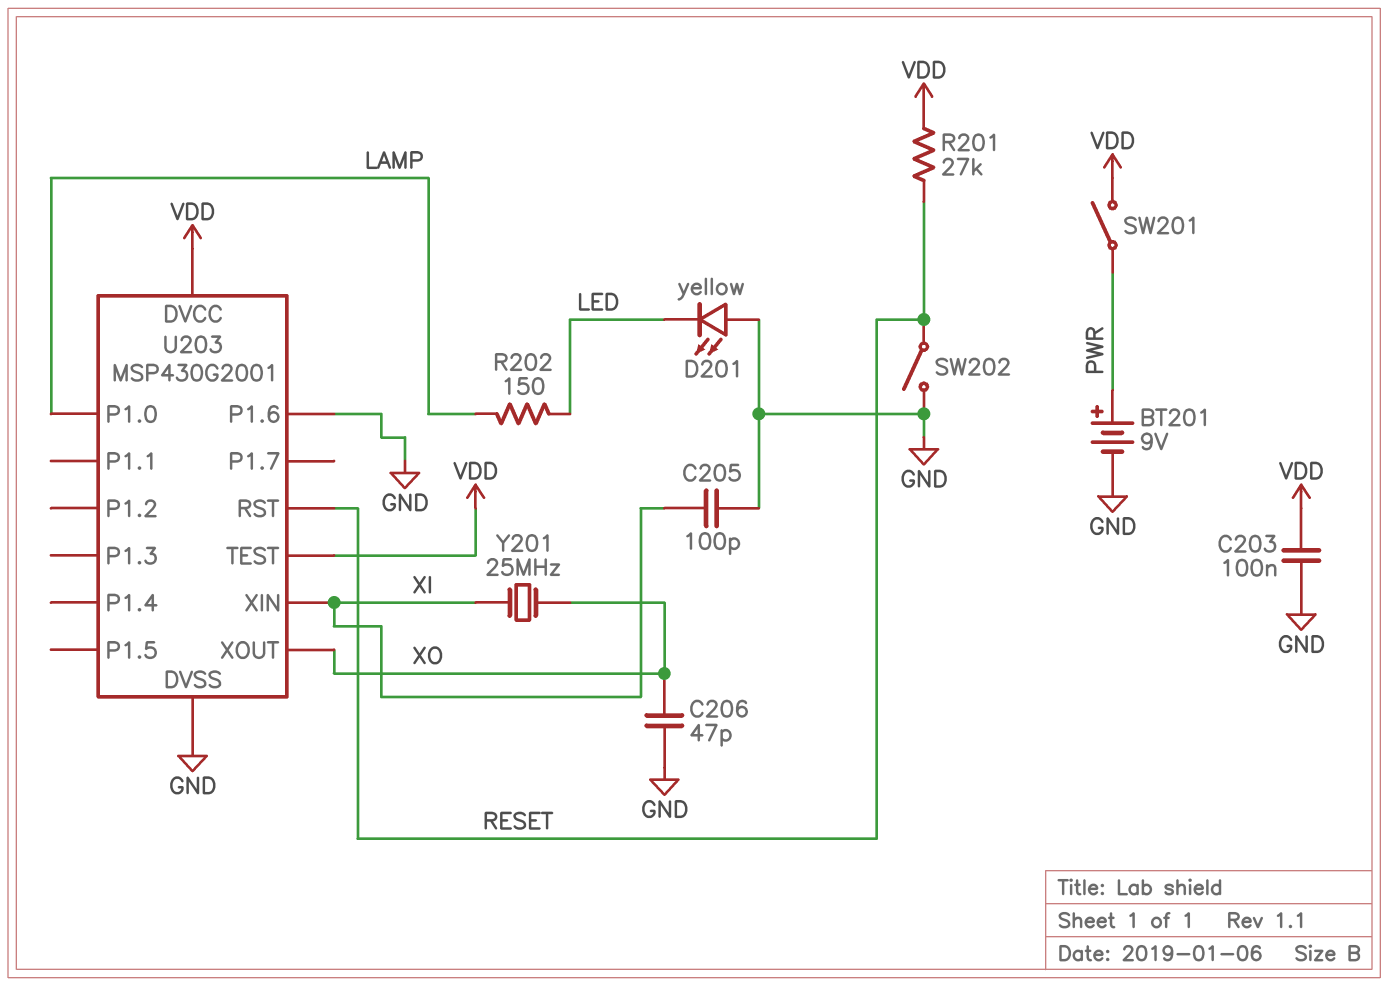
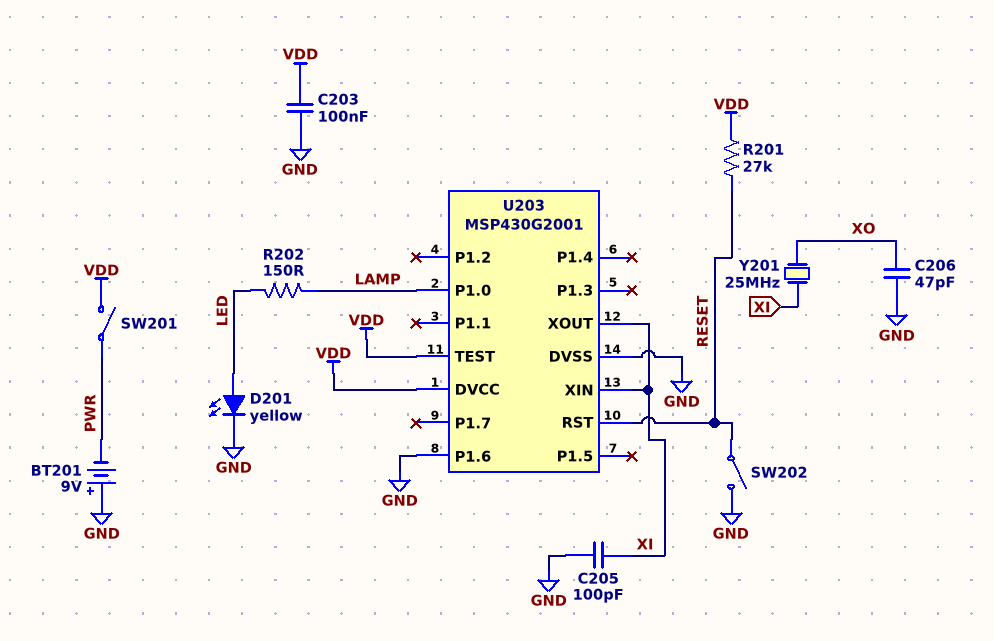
BT201: 9V (plus PWR, minus GND) -> 9V (plus GND, minus PWR)
D201: LED yellow (A GND, K LED) -> LED yellow (A LED, K GND)
U203 pin XOUT: XO -> XI

